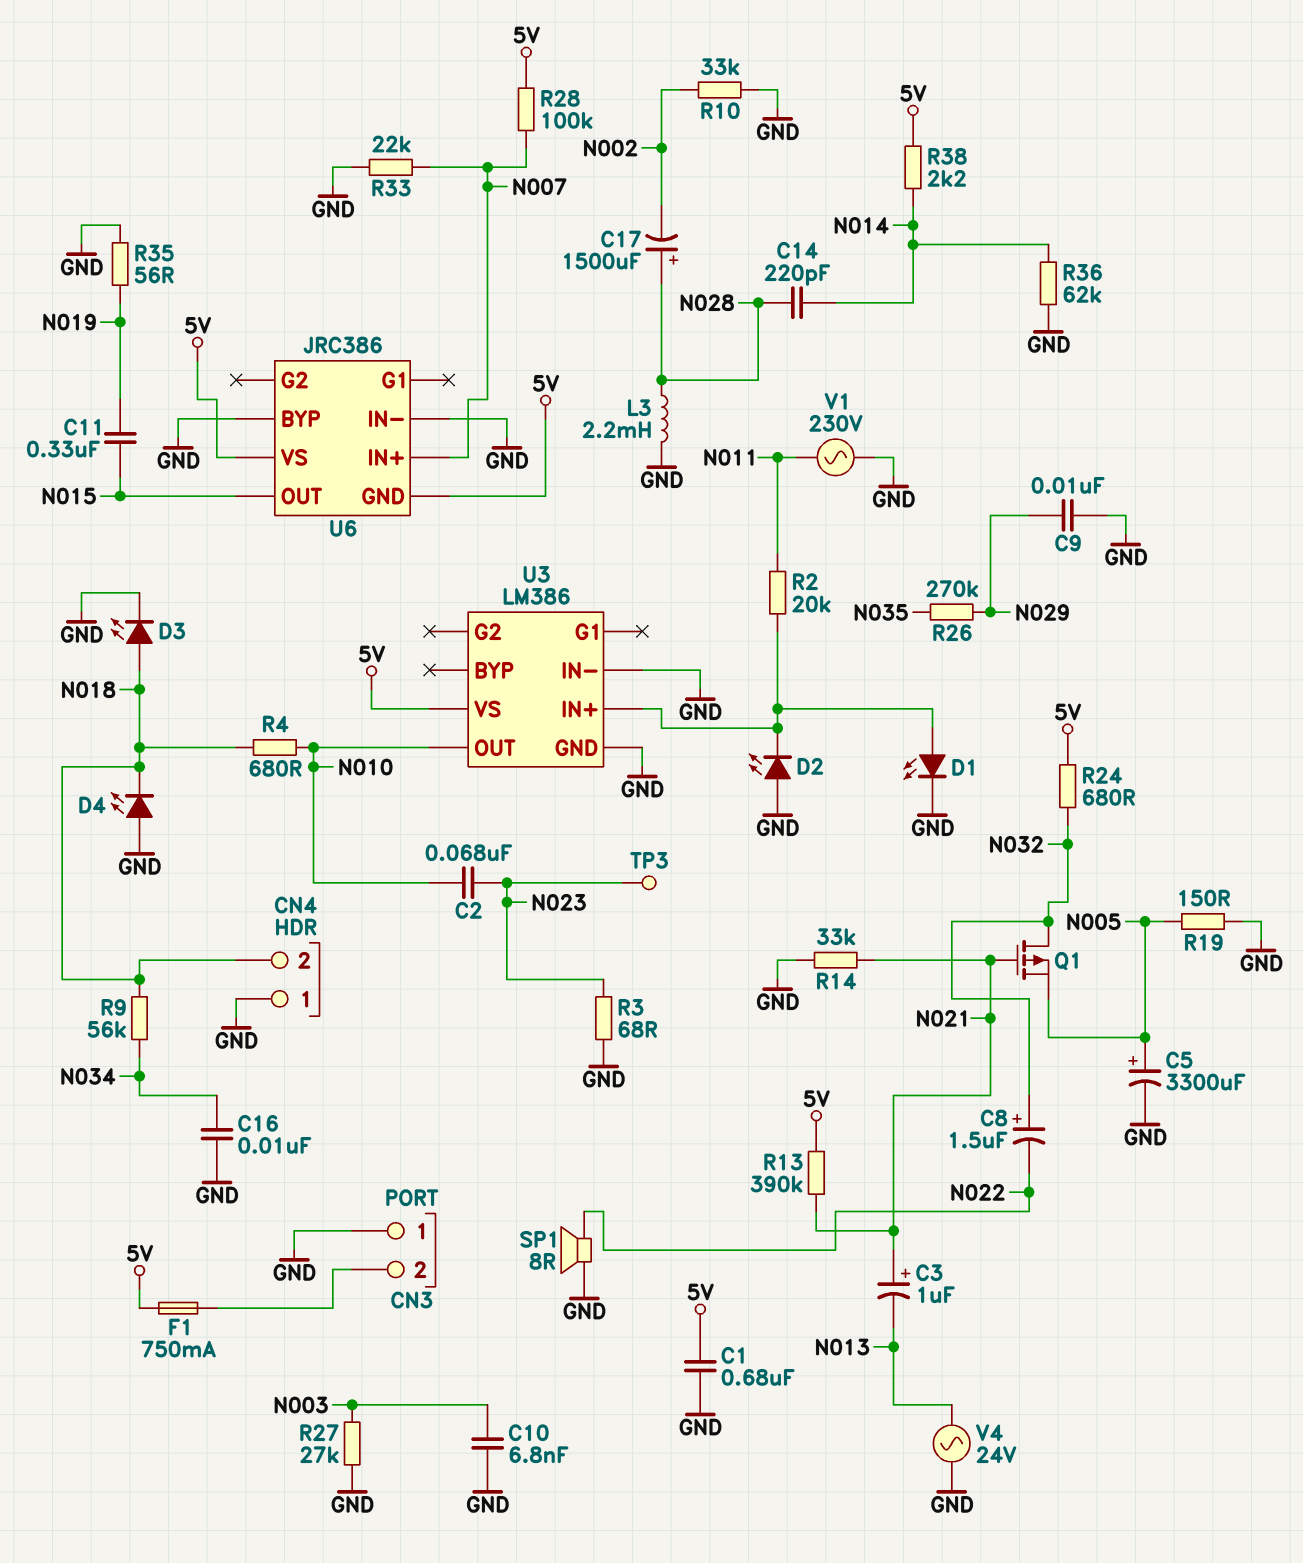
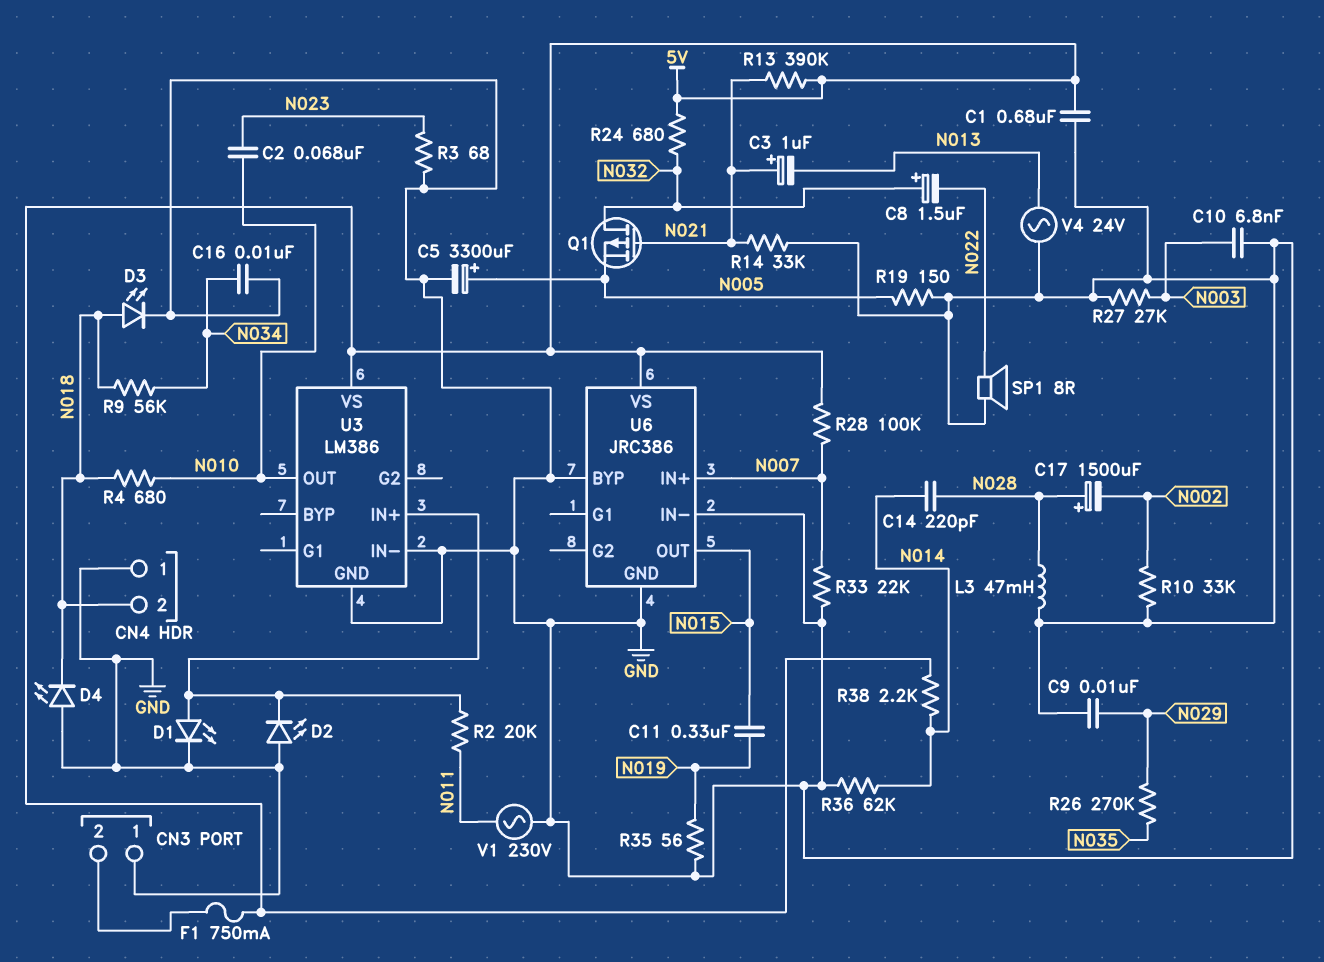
L3: 2.2mH (GND, N028) -> 47mH (GND, N028)
TP3: test point (N023) -> none
U6 pin GND: 5V -> GND

